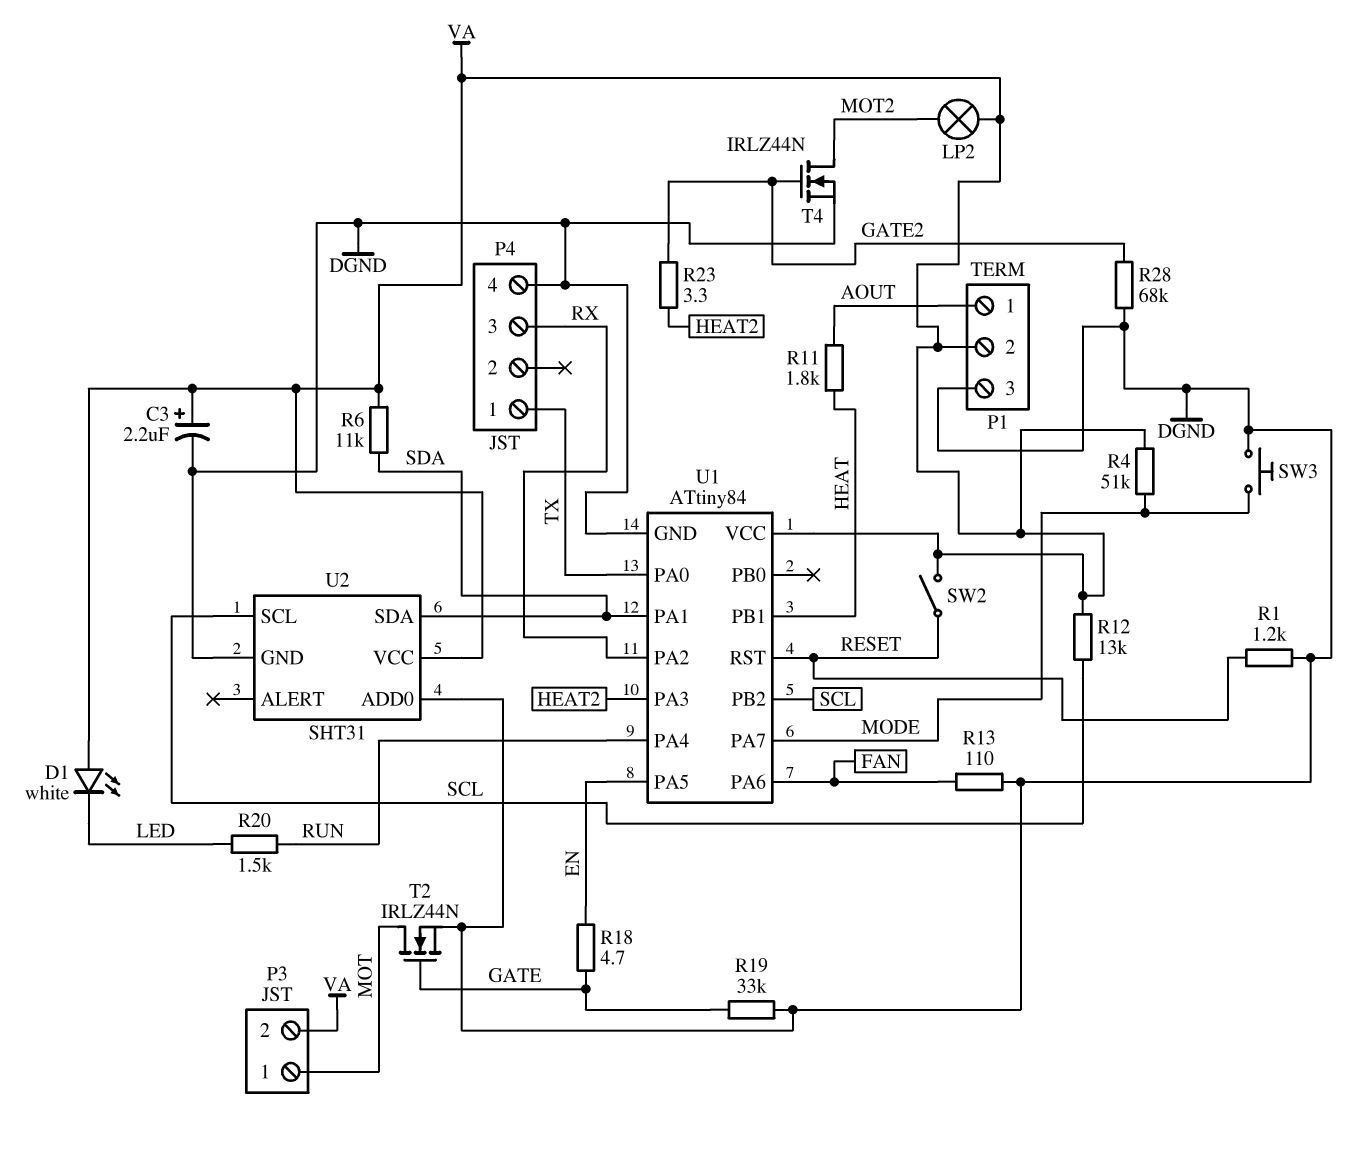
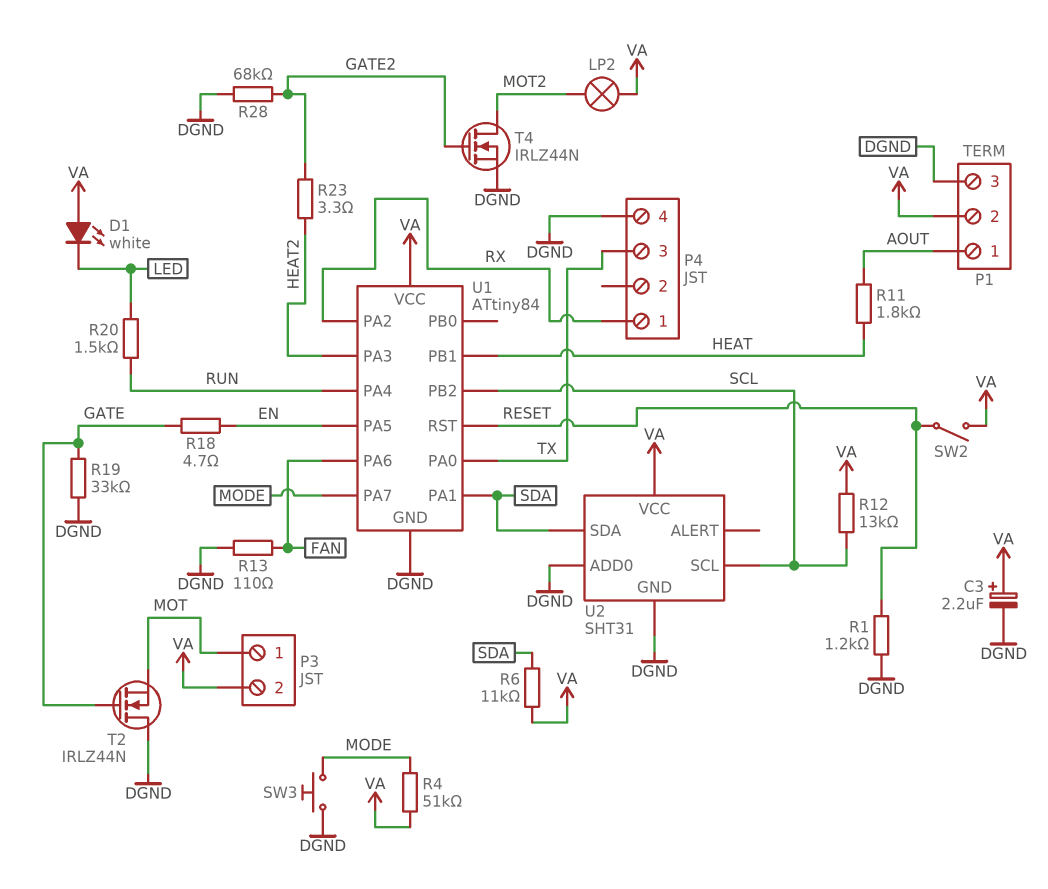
P4 pin 1: TX -> RX
P4 pin 3: RX -> TX
T2: NMOS IRLZ44N (G GATE, D MOT, S DGND) -> NMOS IRLZ44N (G GATE, D DGND, S MOT)

